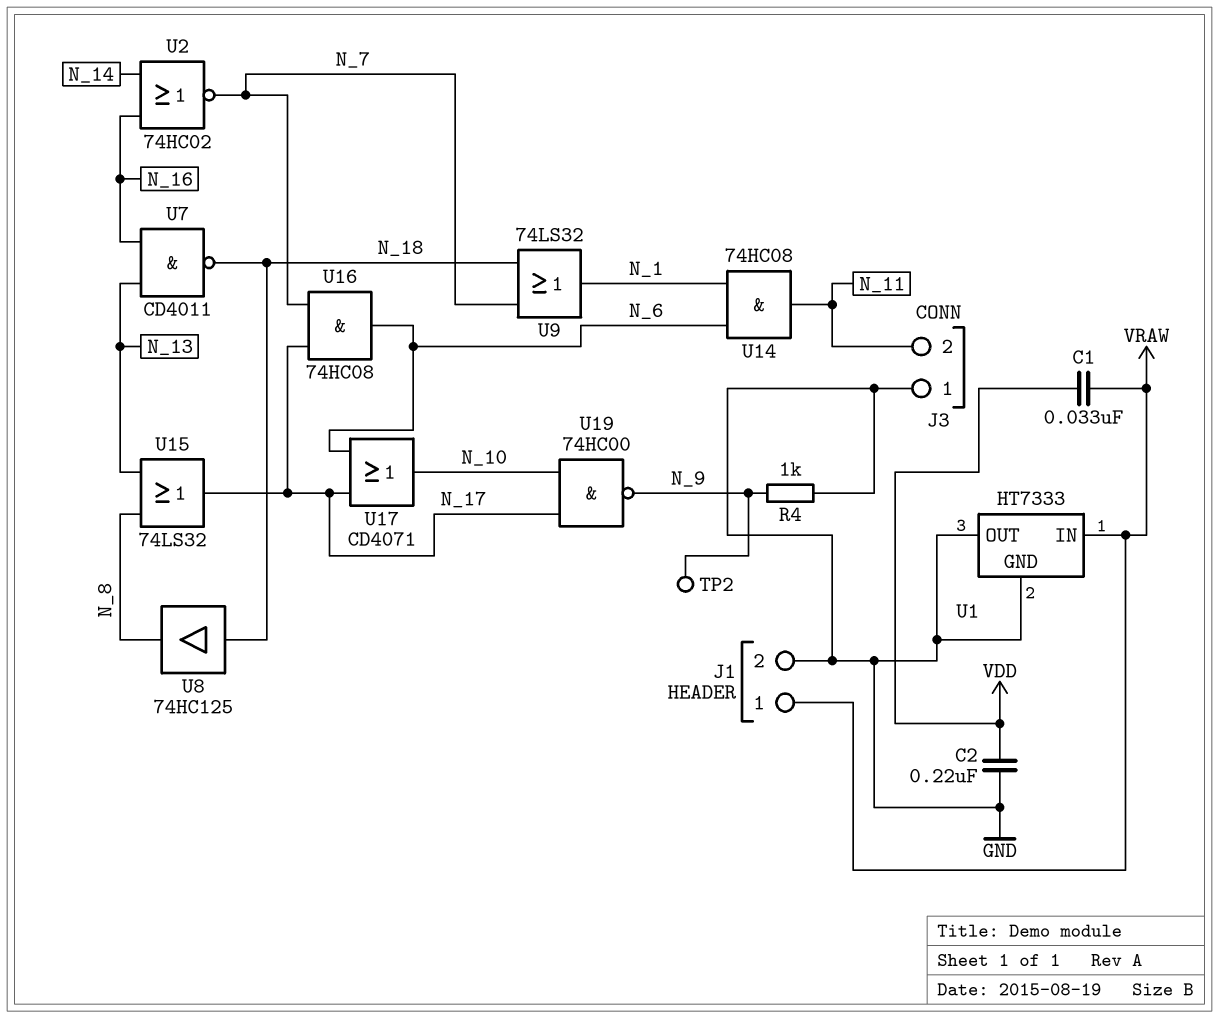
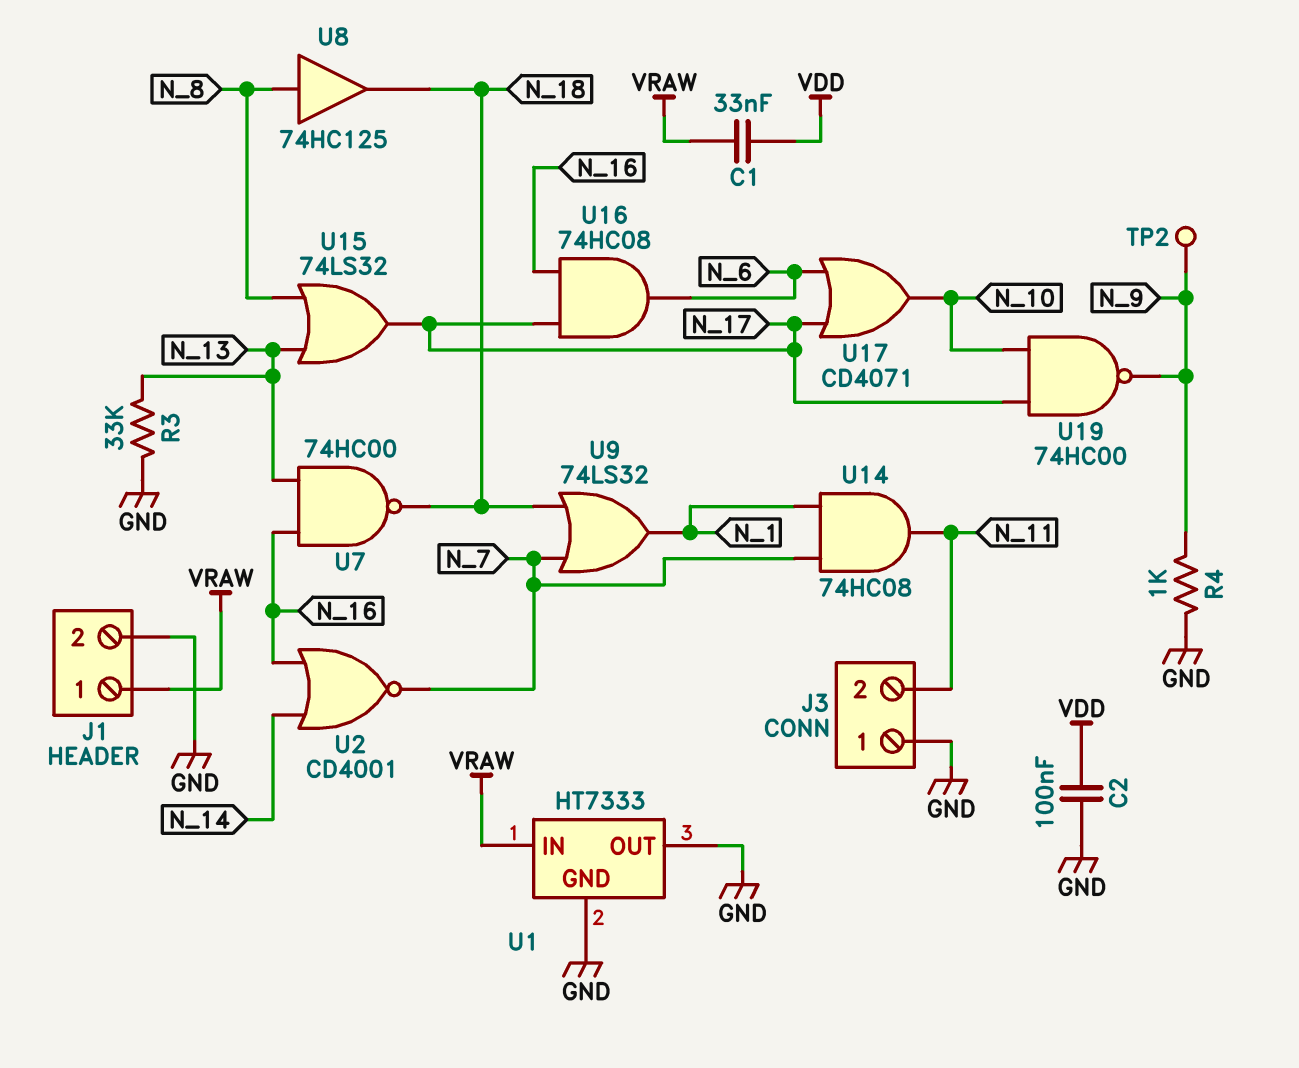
C2: 220nF (GND, VDD) -> 100nF (GND, VDD)
R3: none -> 33k (GND, N_13)
U2: NOR 74HC02 (in N_14, in N_16, out N_7) -> NOR CD4001 (in N_14, in N_16, out N_7)
U7: NAND CD4011 (in N_13, in N_16, out N_18) -> NAND 74HC00 (in N_13, in N_16, out N_18)
U8: buffer 74HC125 (in N_18, out N_8) -> buffer 74HC125 (in N_8, out N_18)
U14: AND 74HC08 (in N_1, in N_6, out N_11) -> AND 74HC08 (in N_1, in N_7, out N_11)
U16: AND 74HC08 (in N_7, in N_17, out N_6) -> AND 74HC08 (in N_16, in N_17, out N_6)

